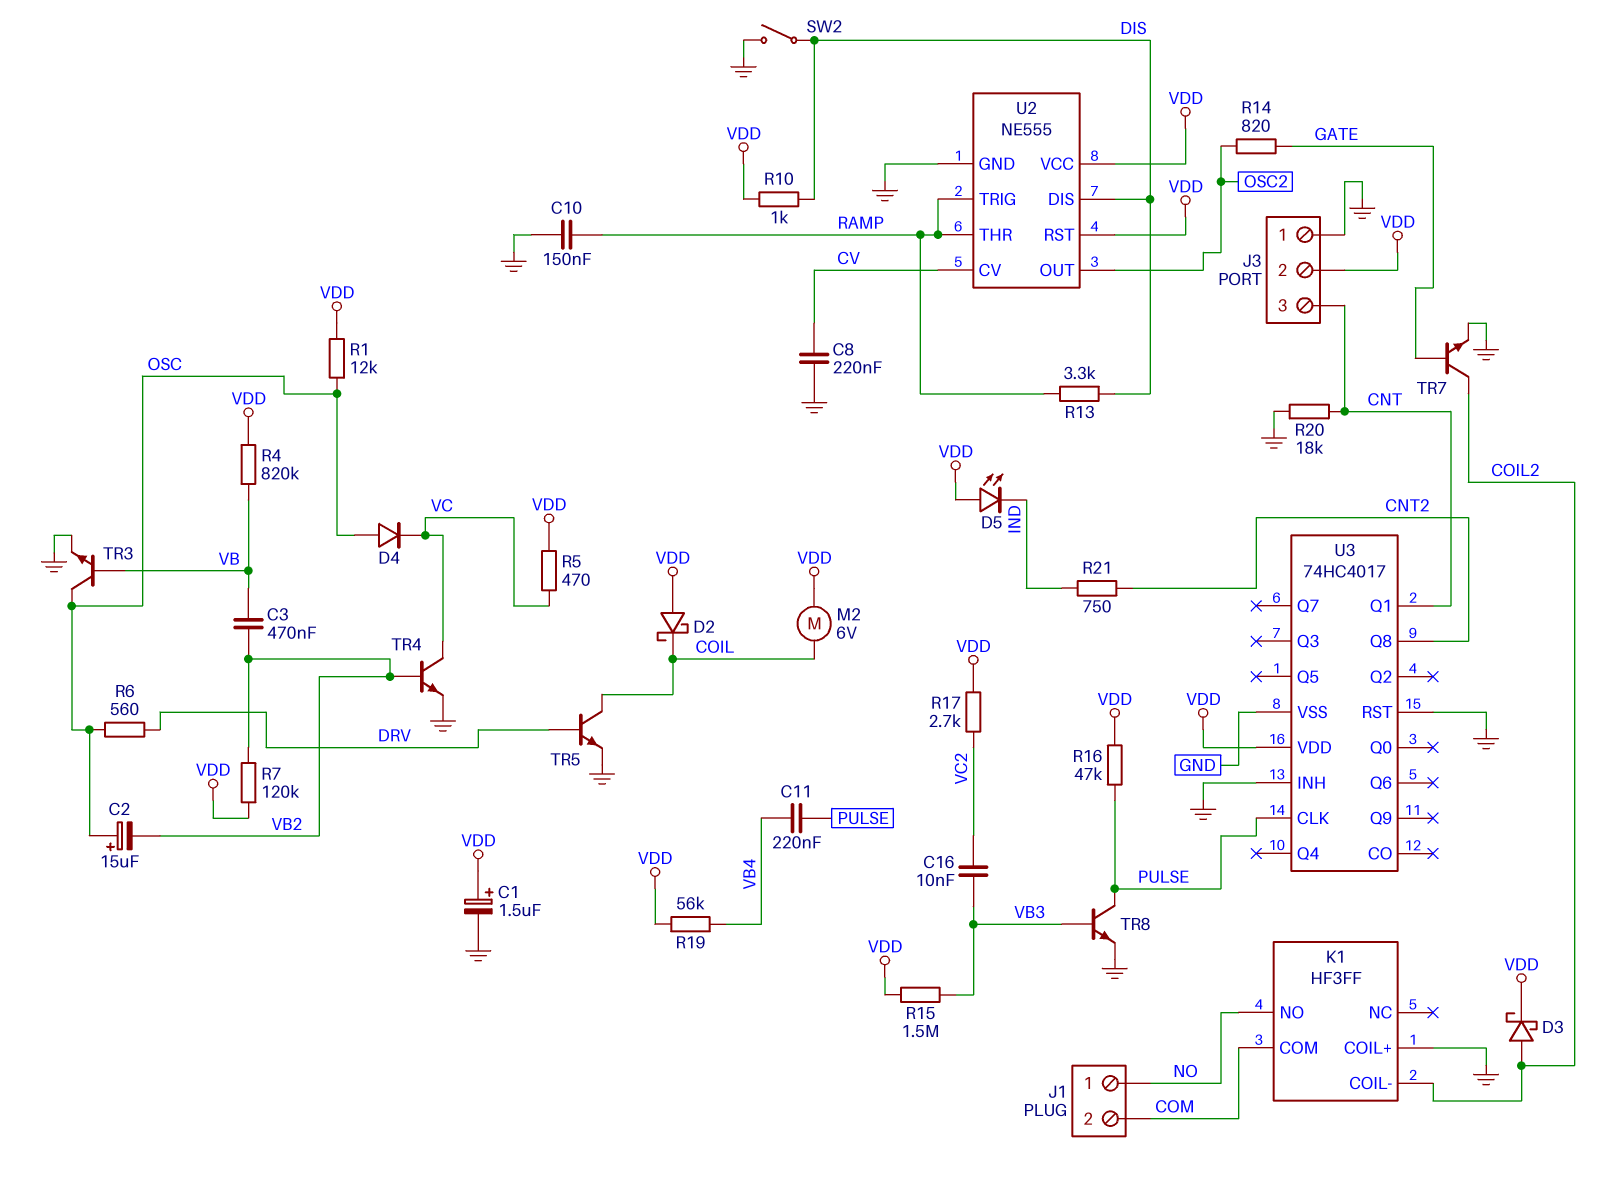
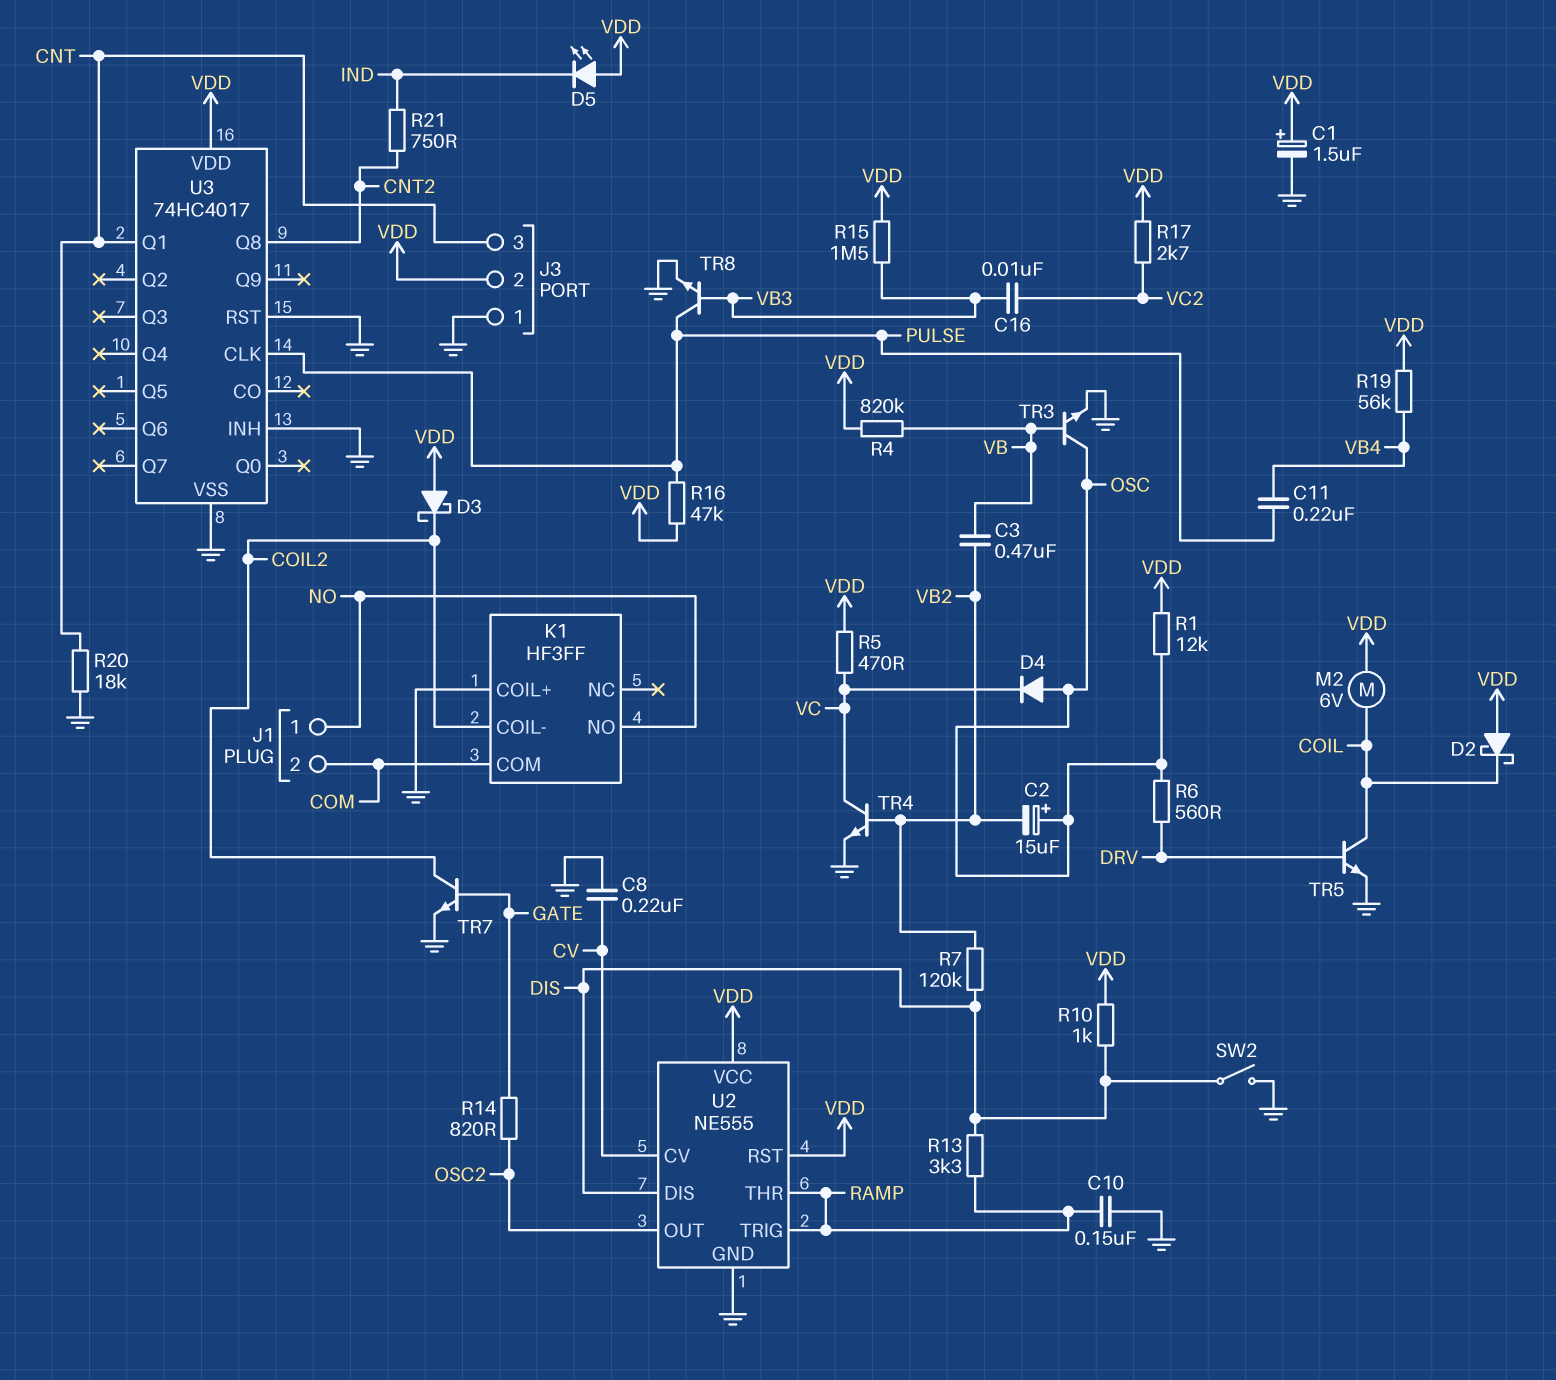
D3: schottky (A COIL2, K VDD) -> schottky (A VDD, K COIL2)
R7: 120k (VB2, VDD) -> 120k (DIS, VB2)

